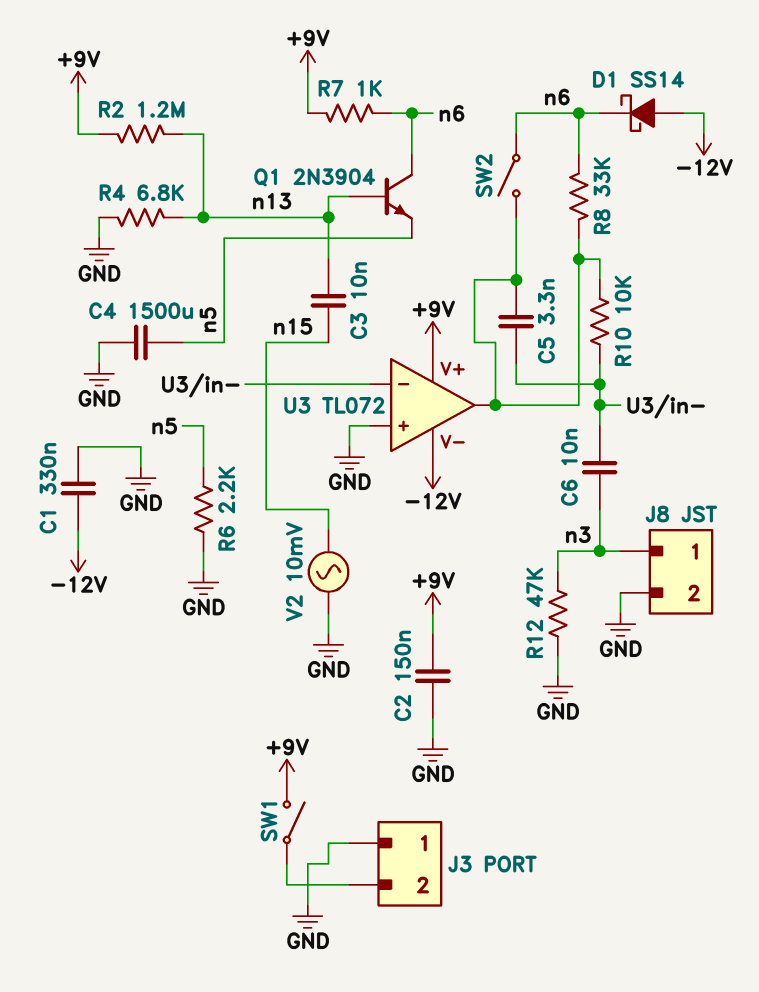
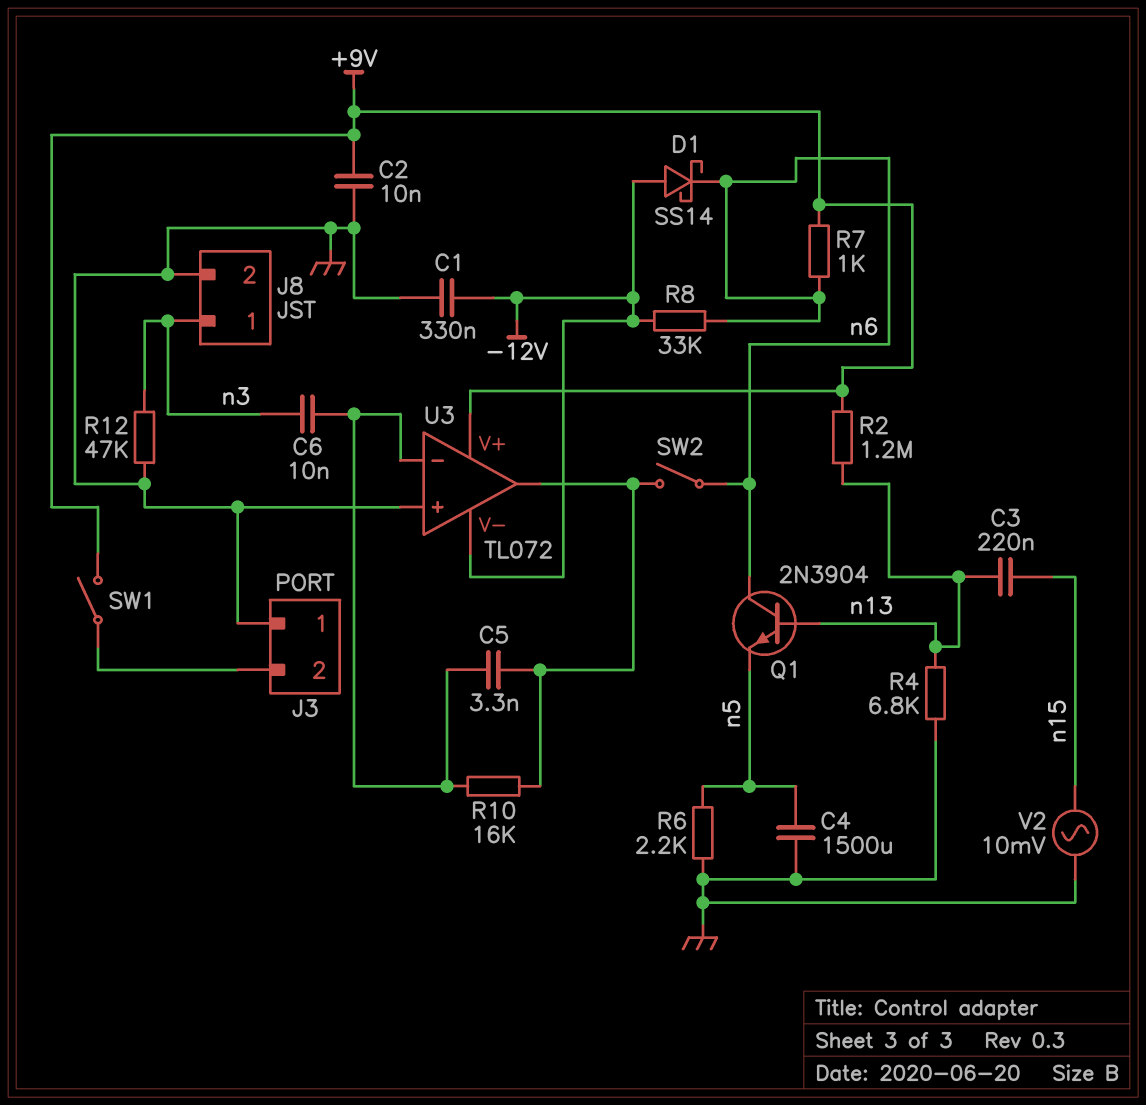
C2: 150nF (+9V, GND) -> 10nF (+9V, GND)
C3: 10nF (n13, n15) -> 220nF (n13, n15)
R8: 33k (U3/out, n6) -> 33k (-12V, n6)
R10: 10k (U3/in-, U3/out) -> 16k (U3/in-, U3/out)

